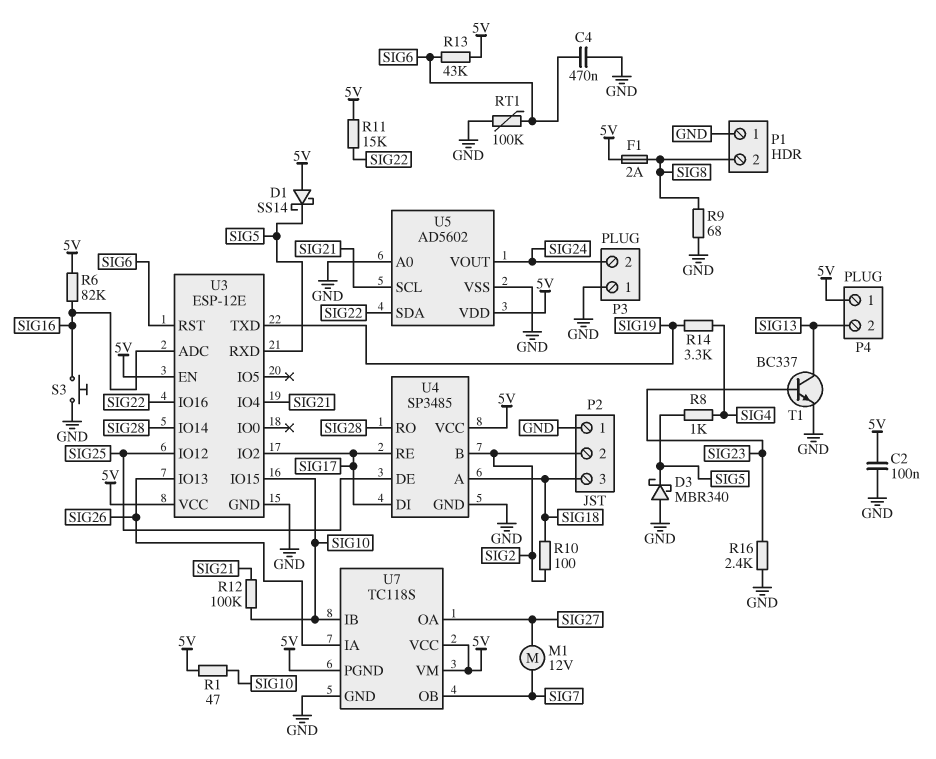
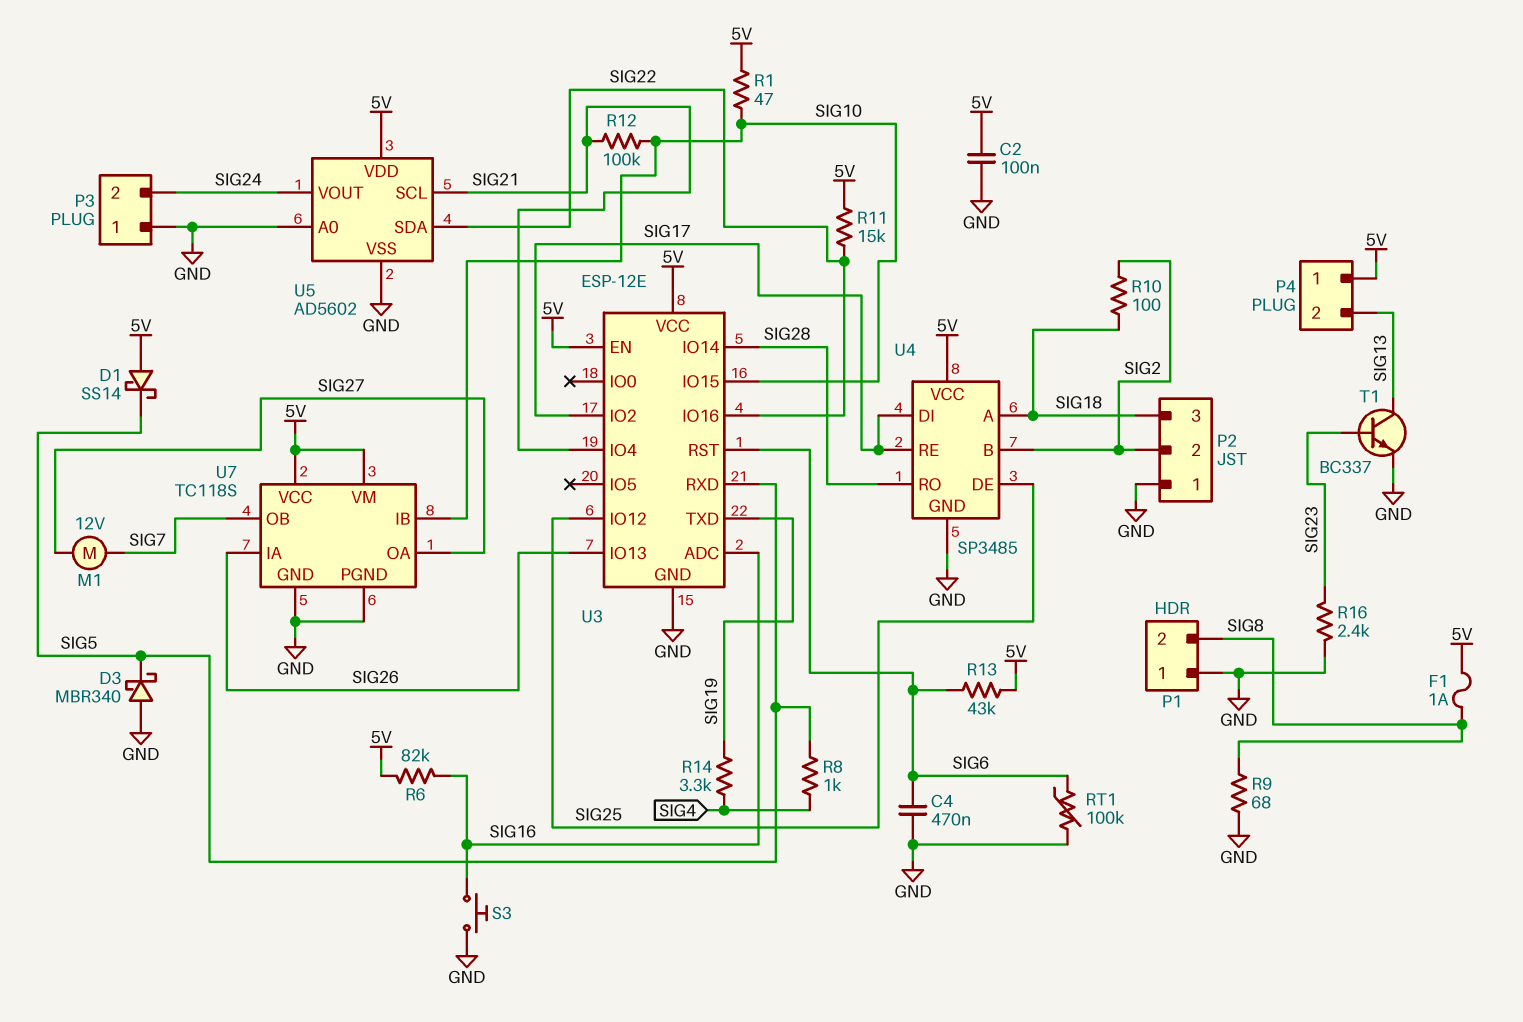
F1: 2A (5V, SIG8) -> 1A (5V, SIG8)
U7 pin PGND: 5V -> GND

